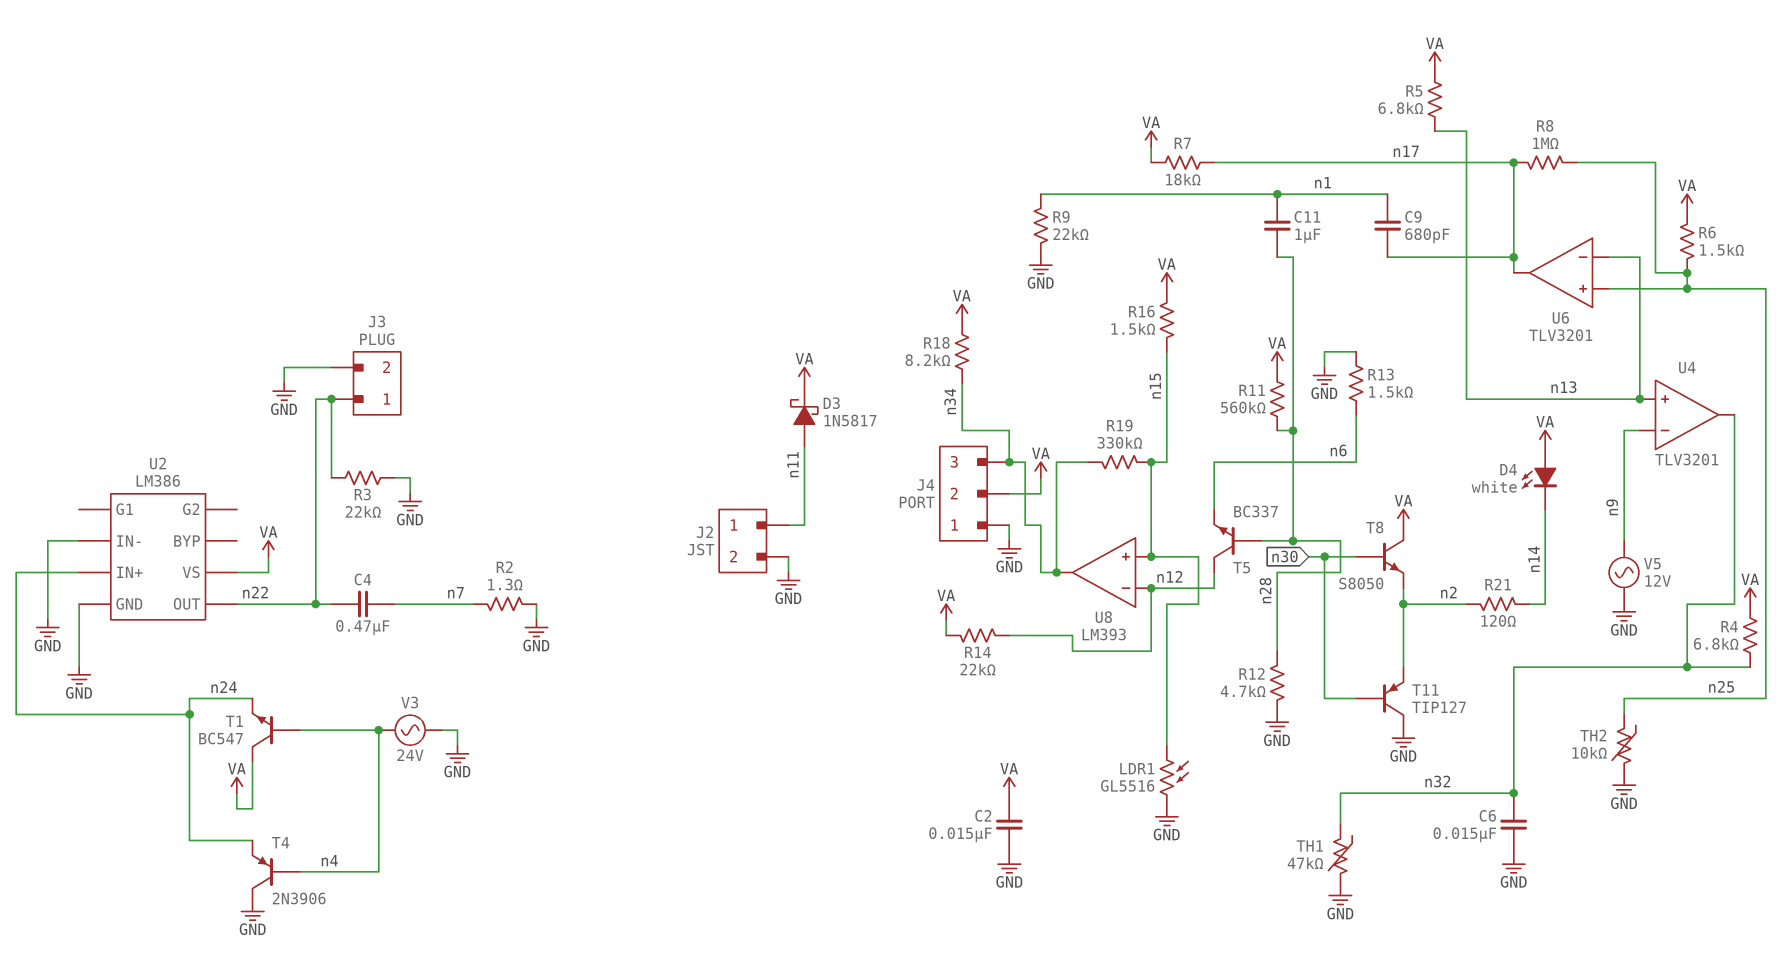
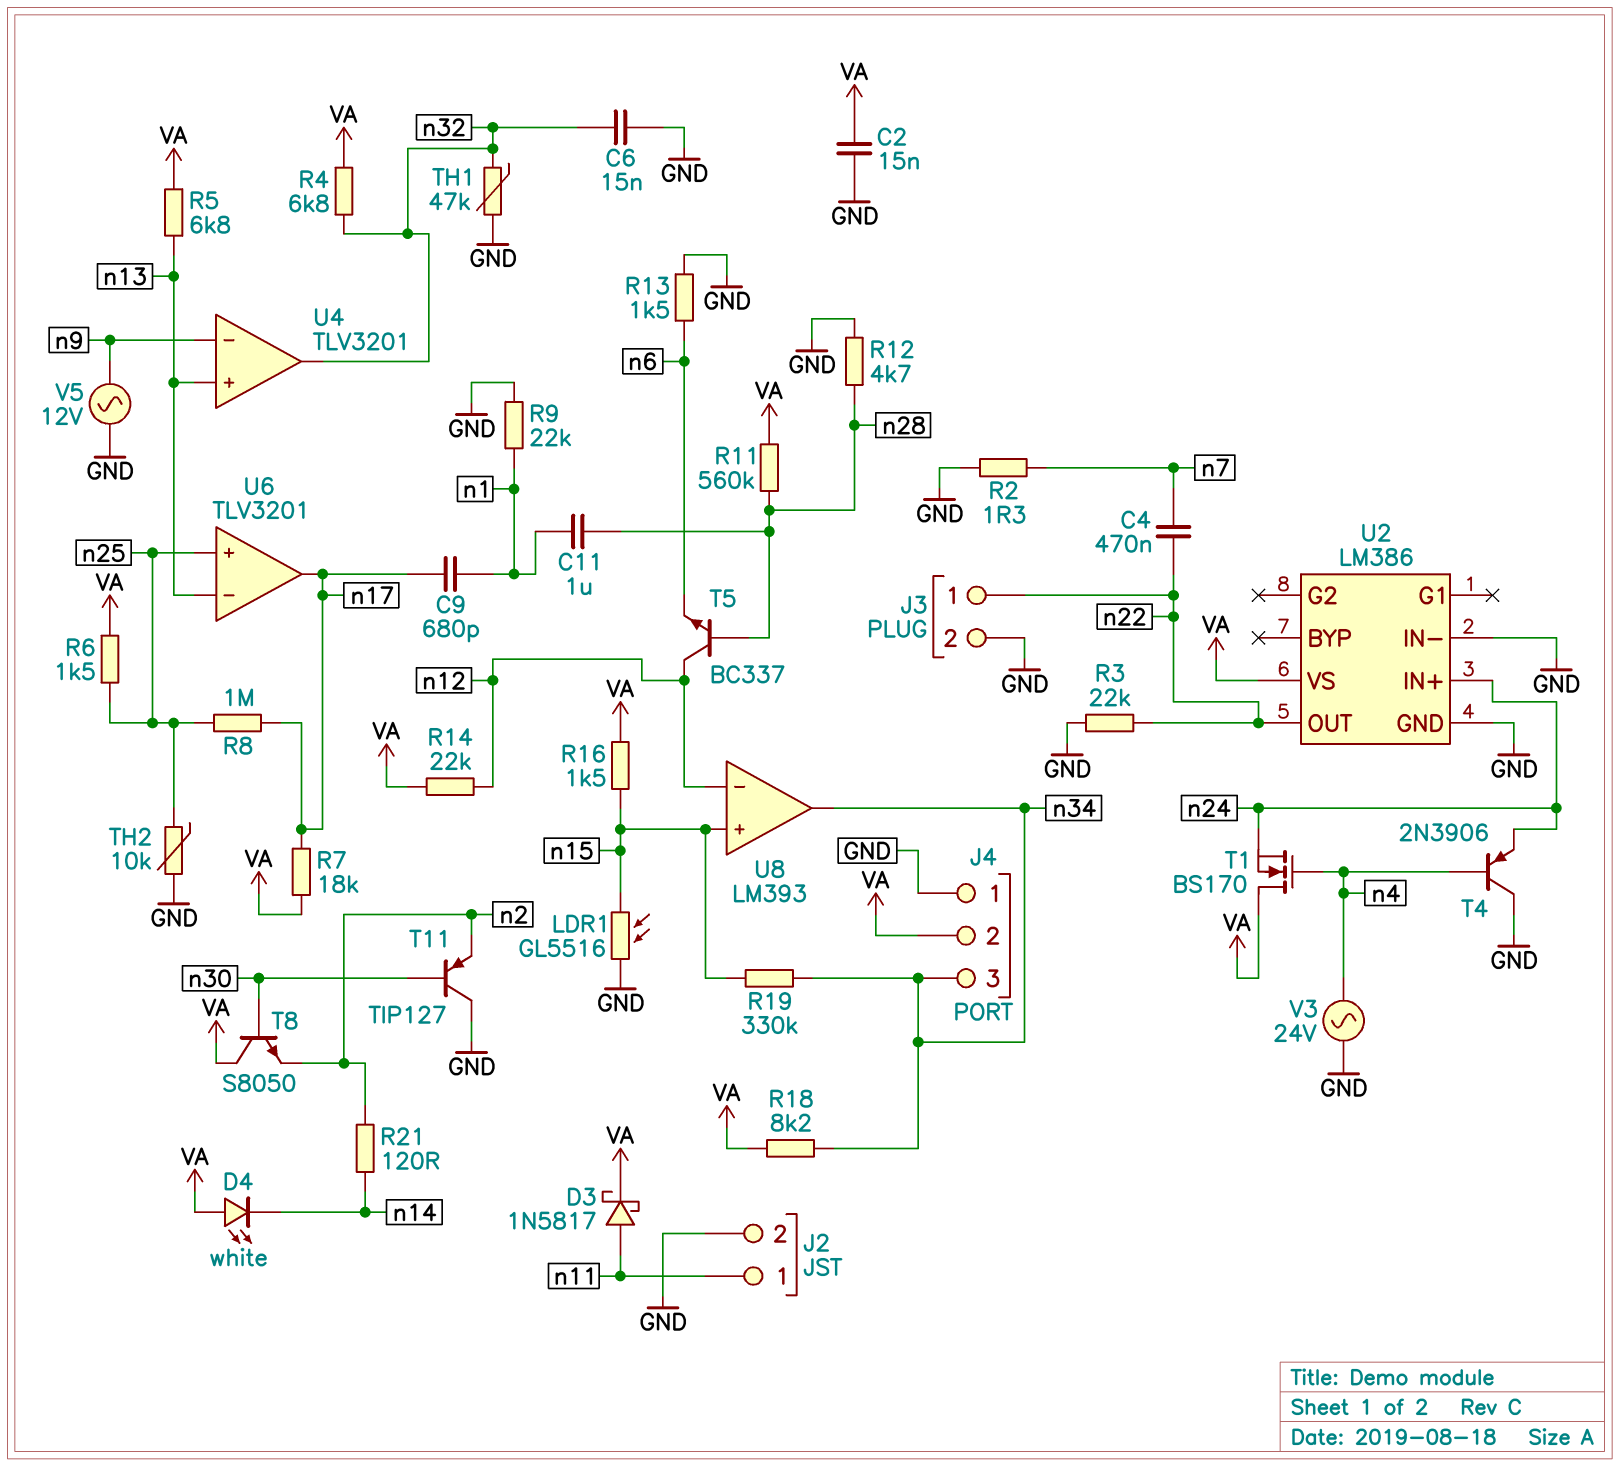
T1: NPN BC547 (B n4, C VA, E n24) -> NMOS BS170 (G n4, D VA, S n24)

